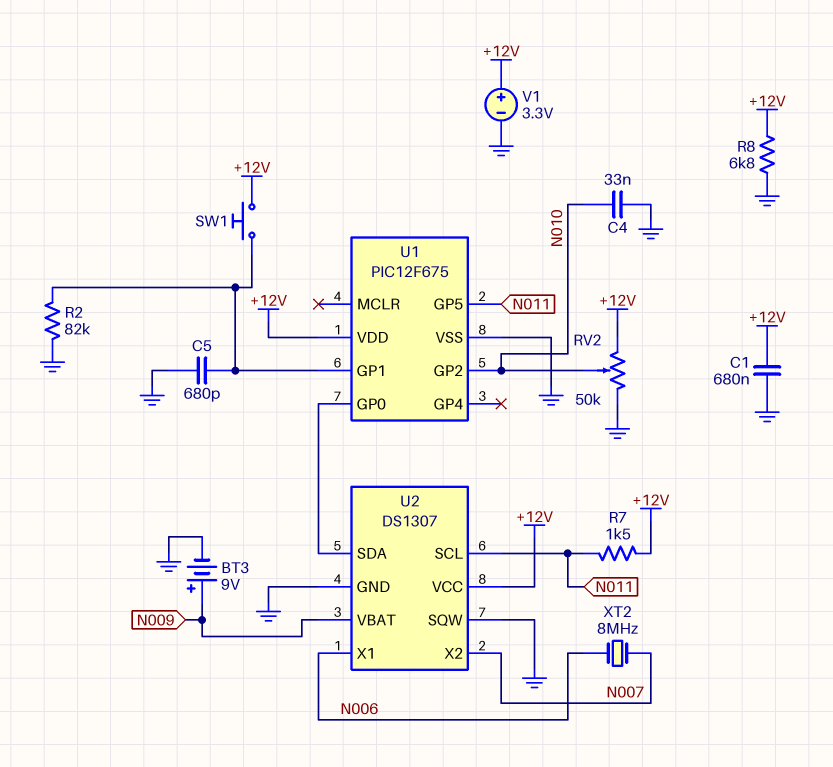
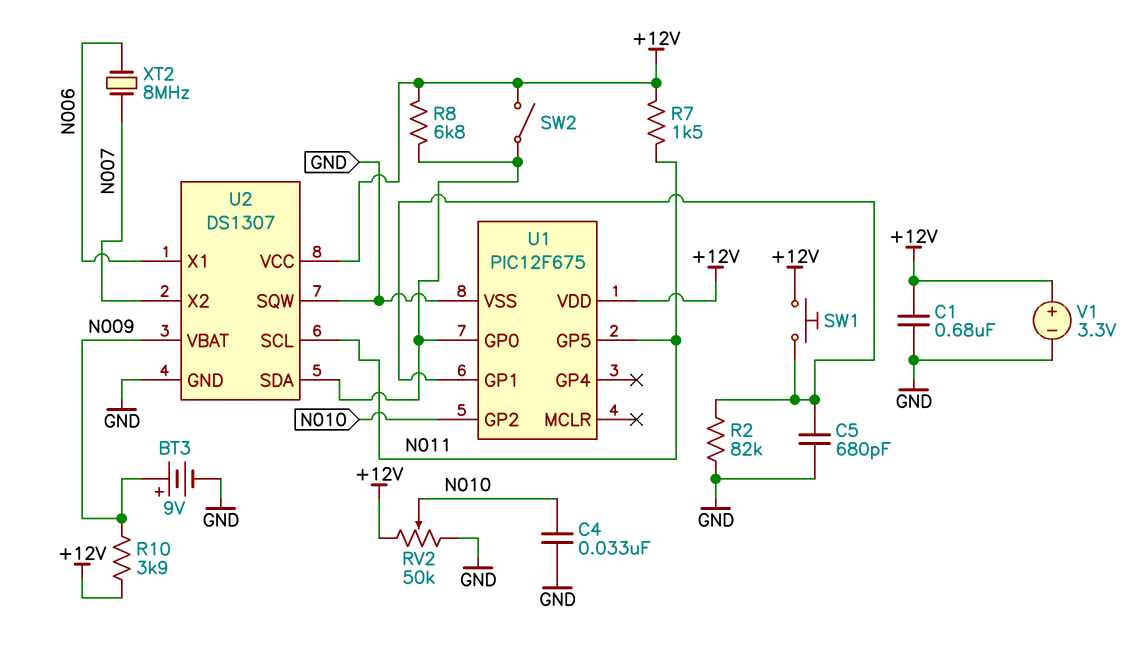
R8: 6.8k (+12V, GND) -> 6.8k (+12V, U1/GP0)
R10: none -> 3.9k (+12V, N009)
SW2: none -> switch (+12V, U1/GP0)

